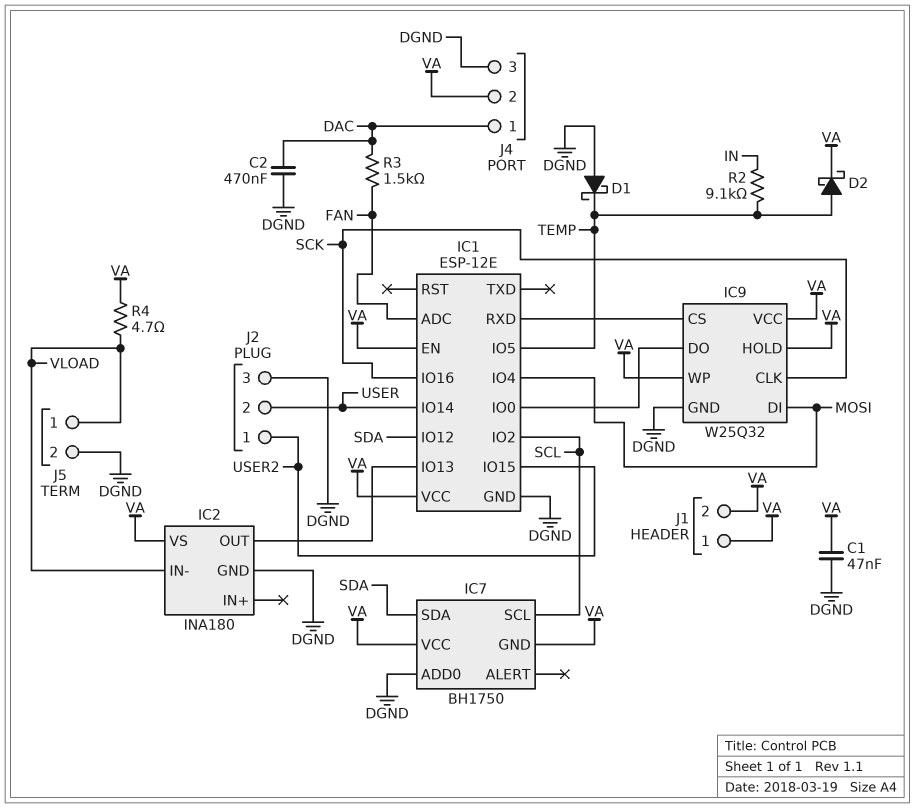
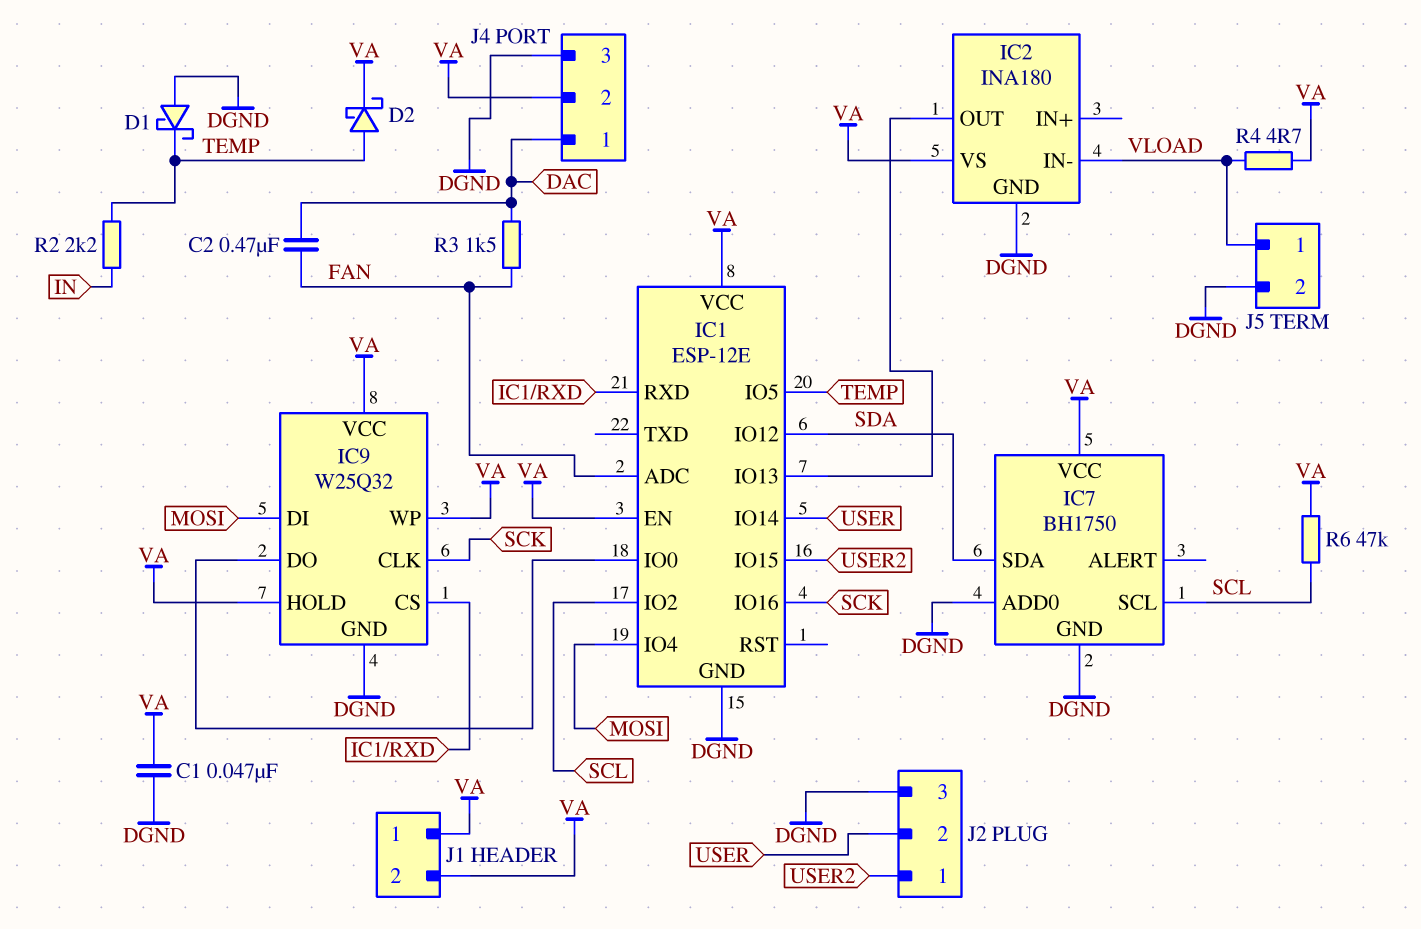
C2: 470nF (DAC, DGND) -> 470nF (DAC, FAN)
IC7 pin GND: VA -> DGND
R2: 9.1k (IN, TEMP) -> 2.2k (IN, TEMP)
R6: none -> 47k (SCL, VA)

